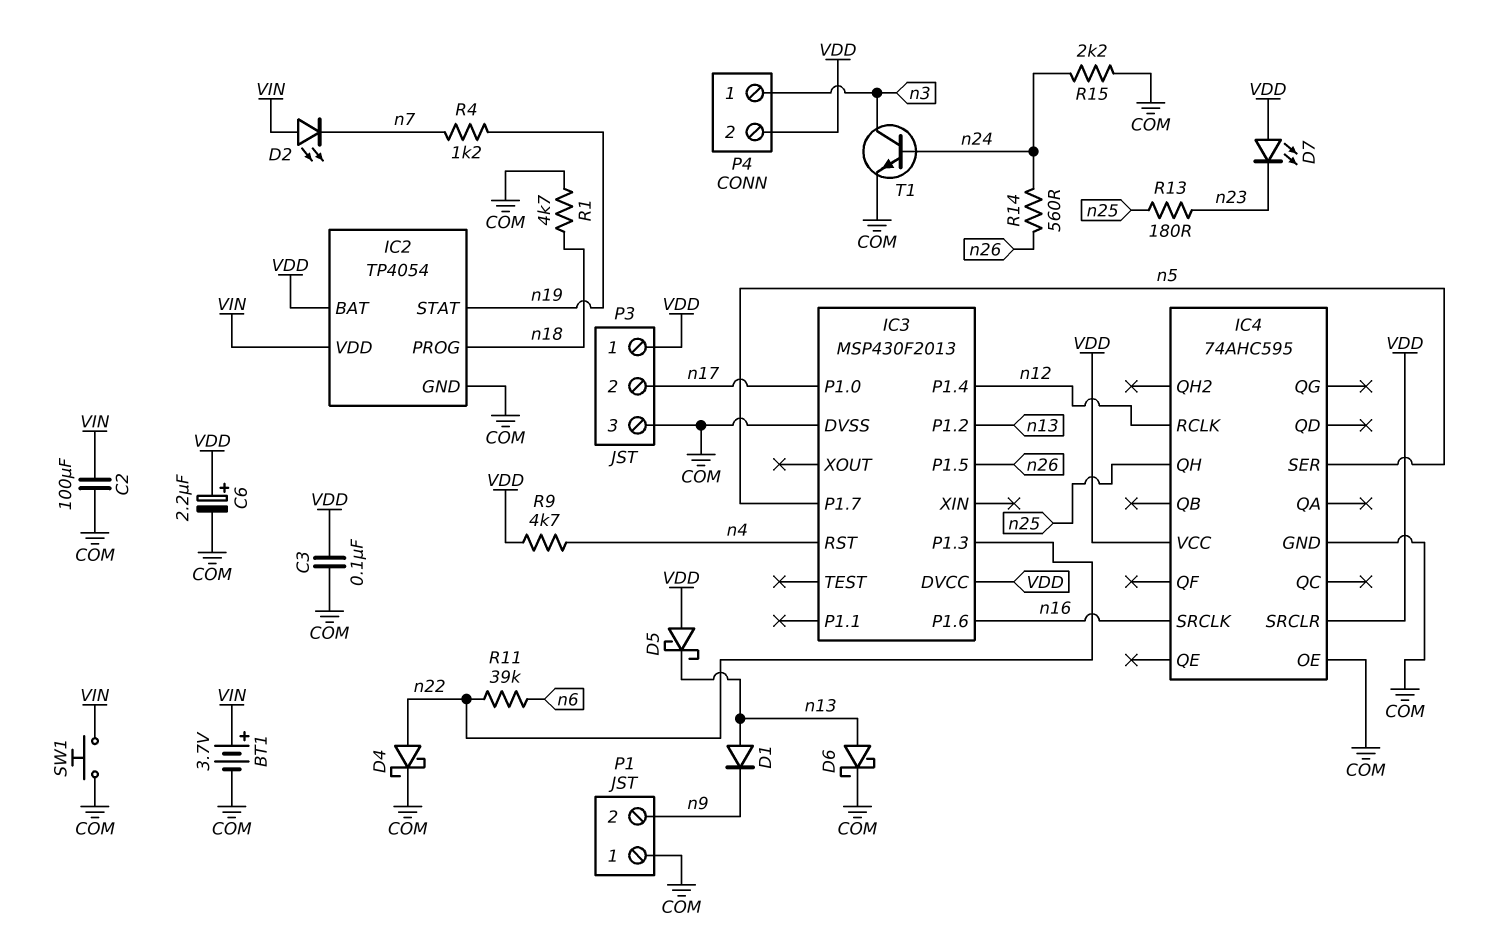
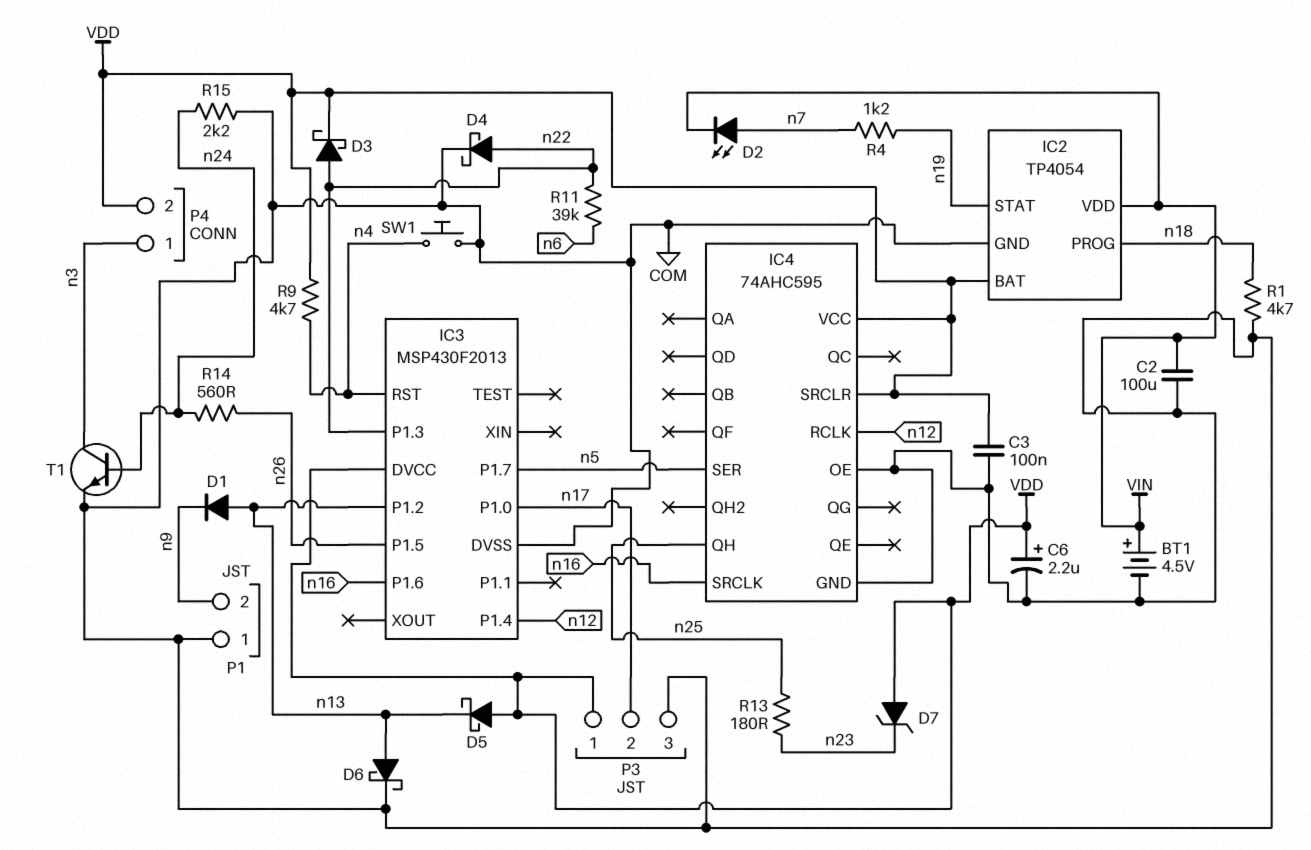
BT1: 3.7V (plus VIN, minus COM) -> 4.5V (plus VIN, minus COM)
D2: LED (A VIN, K n7) -> LED (A n7, K VIN)
D3: none -> schottky (A n22, K VDD)
D7: LED (A VDD, K n23) -> zener (A VDD, K n23)
SW1: button (COM, VIN) -> button (COM, n4)

